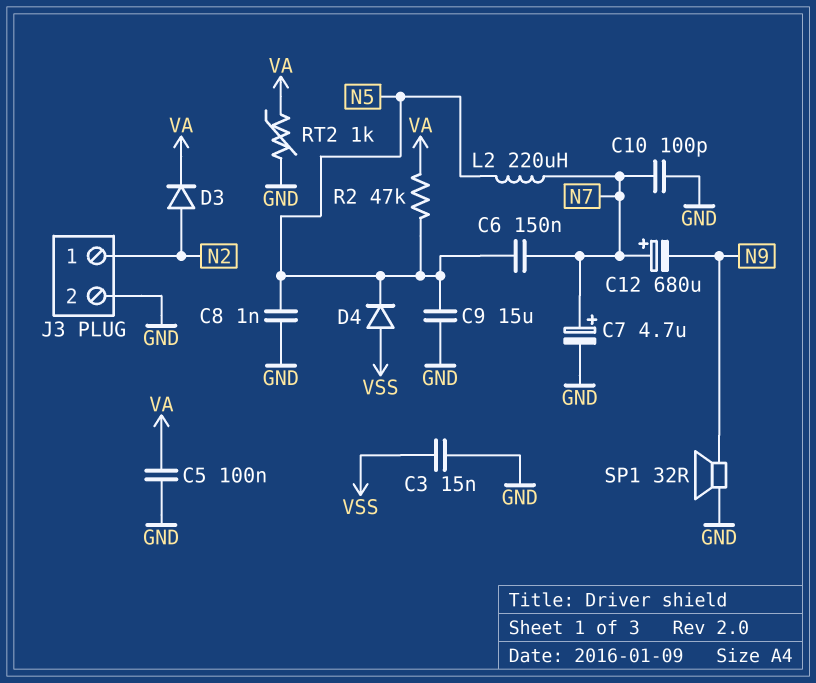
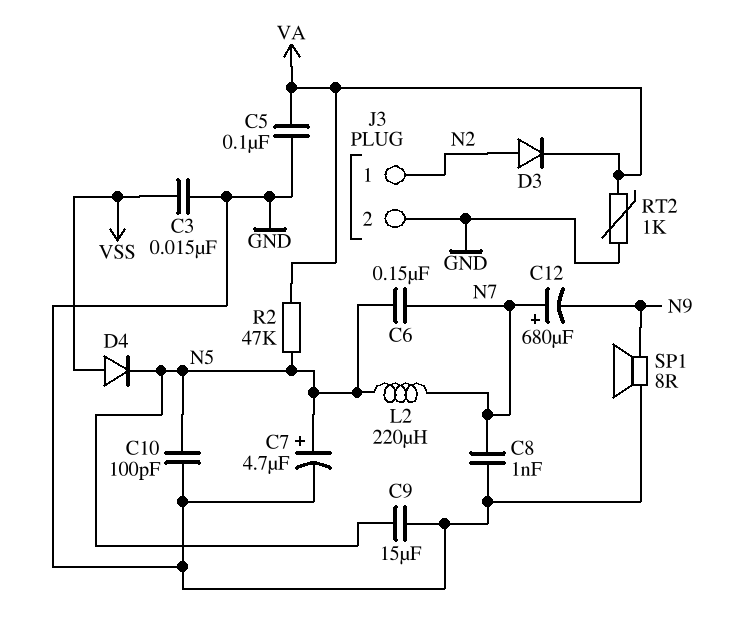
C7: 4.7uF (plus N7, minus GND) -> 4.7uF (plus N5, minus GND)
C8: 1nF (GND, N5) -> 1nF (GND, N7)
C10: 100pF (GND, N7) -> 100pF (GND, N5)
SP1: speaker 32R (GND, N9) -> speaker 8R (GND, N9)

